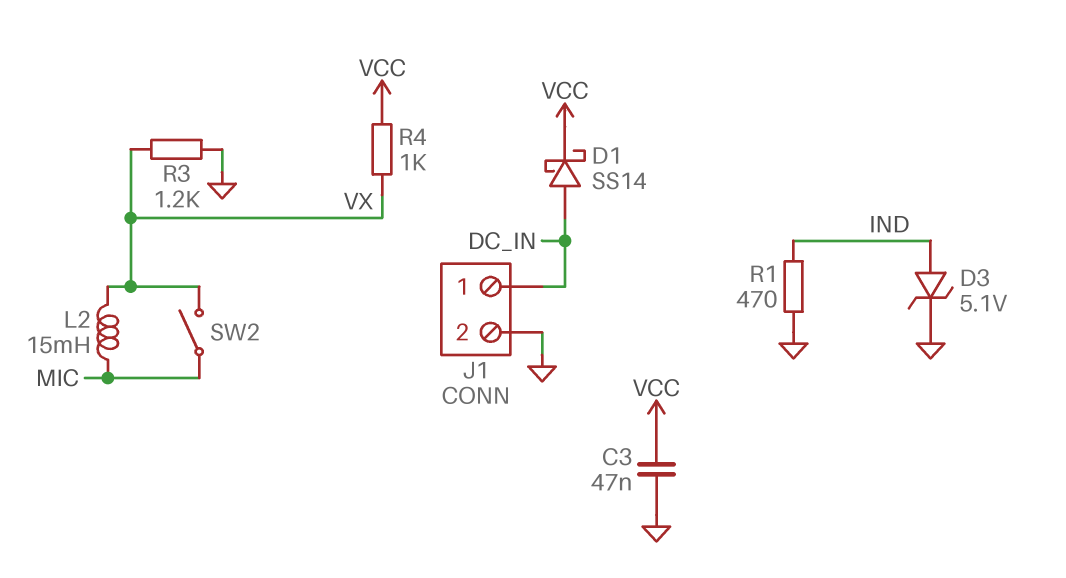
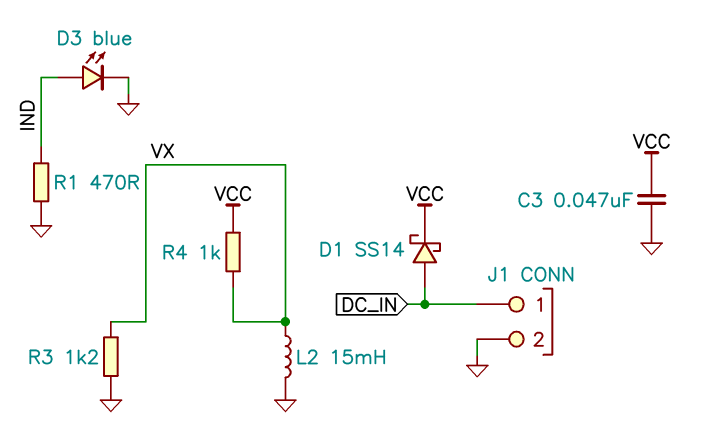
D3: zener 5.1V (A IND, K GND) -> LED blue (A IND, K GND)
L2: 15mH (MIC, VX) -> 15mH (GND, VX)
SW2: switch (MIC, VX) -> none

